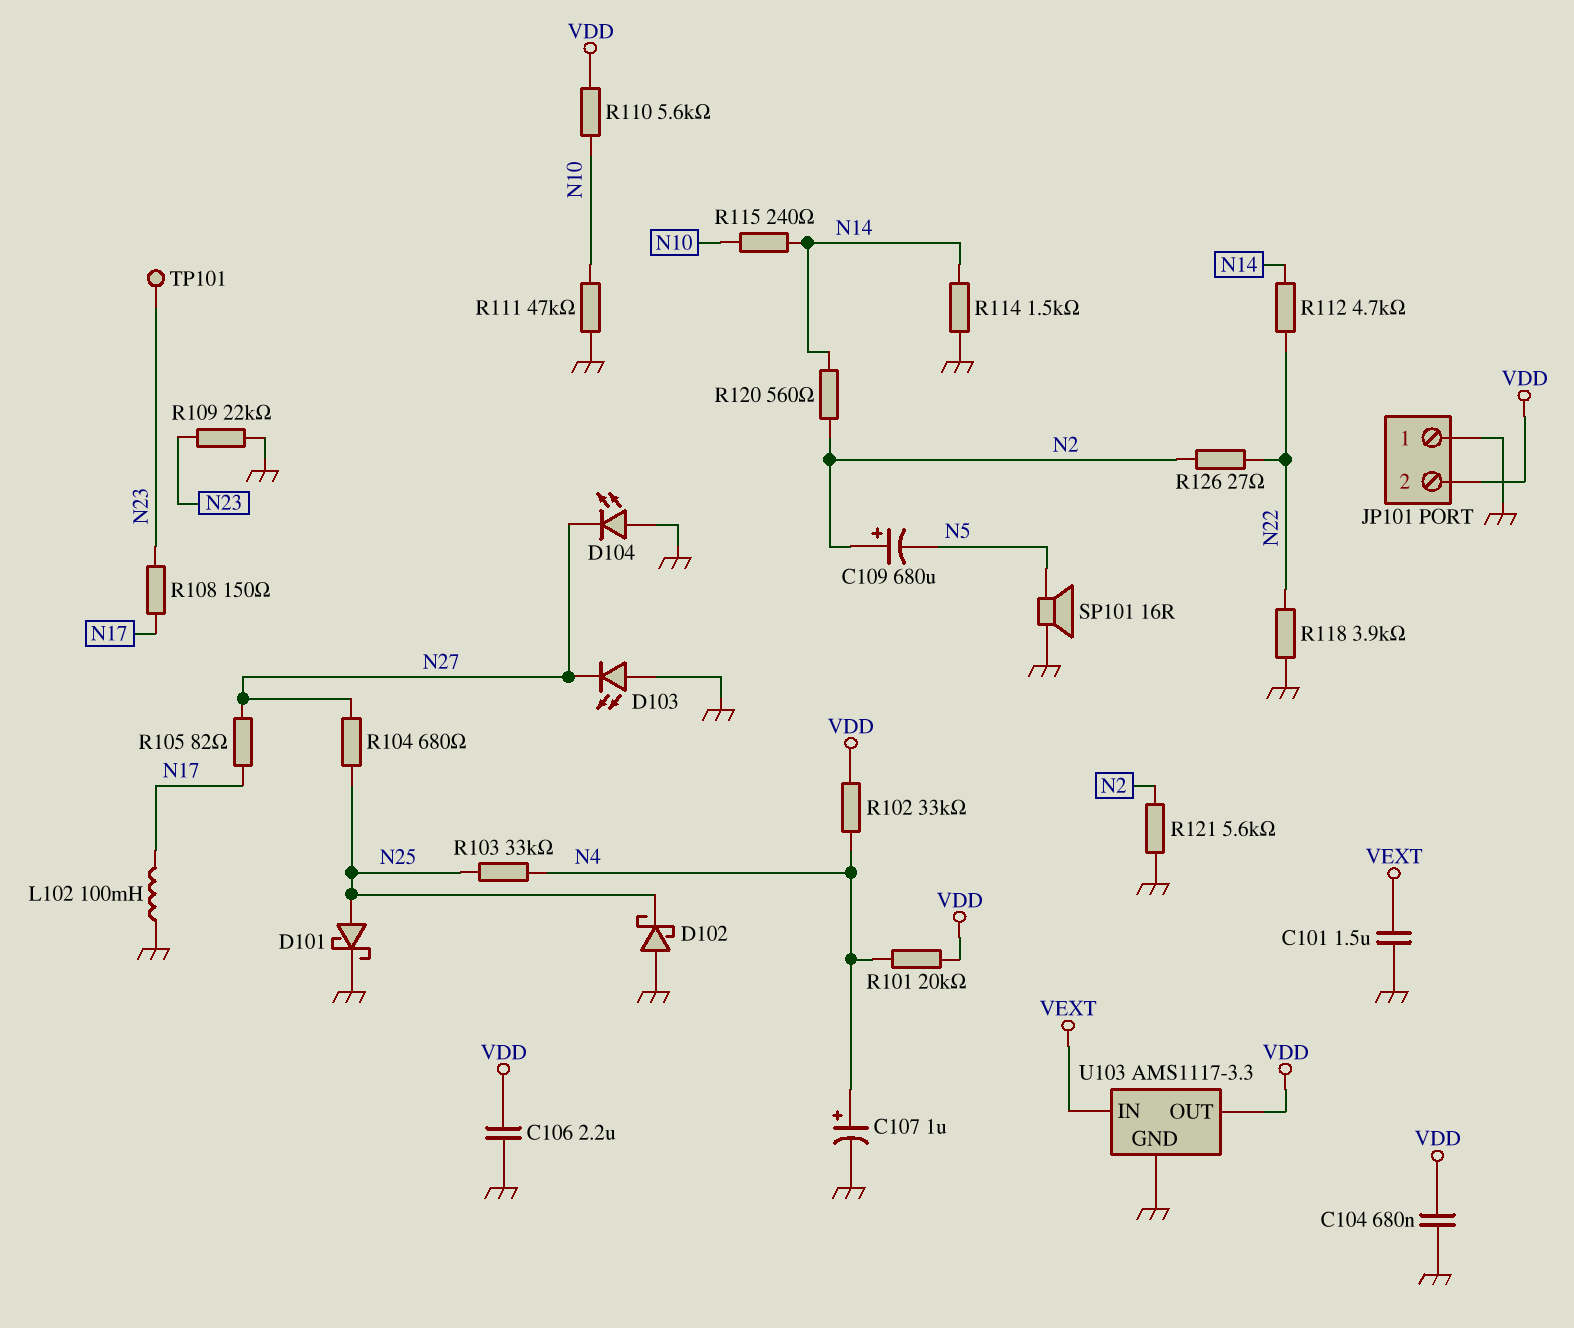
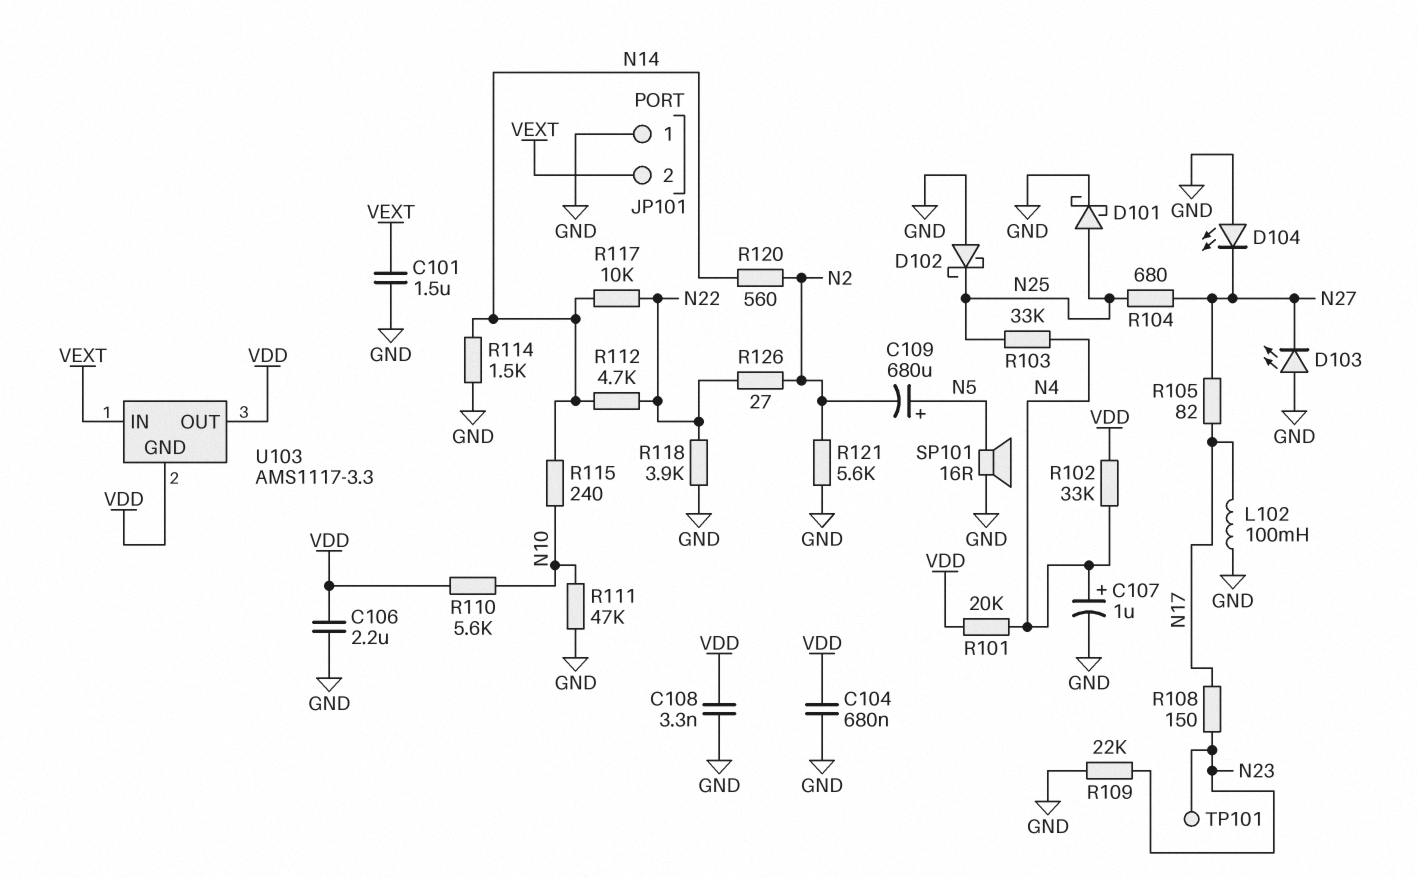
C108: none -> 3.3nF (GND, VDD)
C109: 680uF (plus N2, minus N5) -> 680uF (plus N5, minus N2)
JP101 pin 2: VDD -> VEXT
R117: none -> 10k (N14, N22)
U103 pin GND: GND -> VDD

